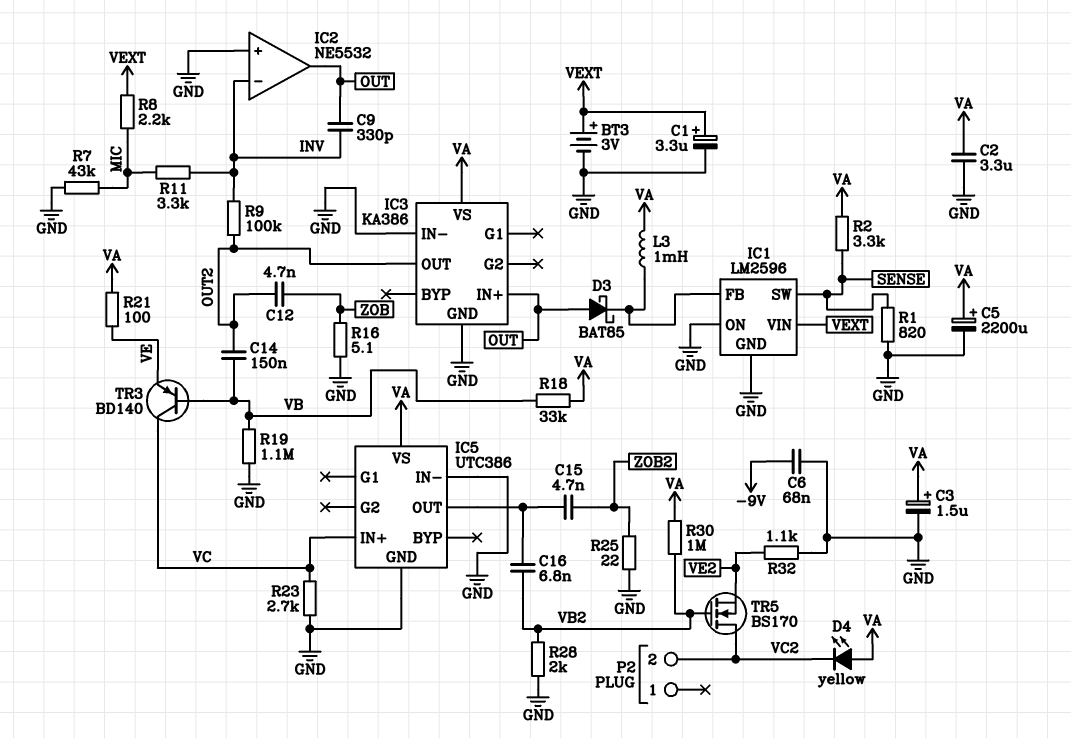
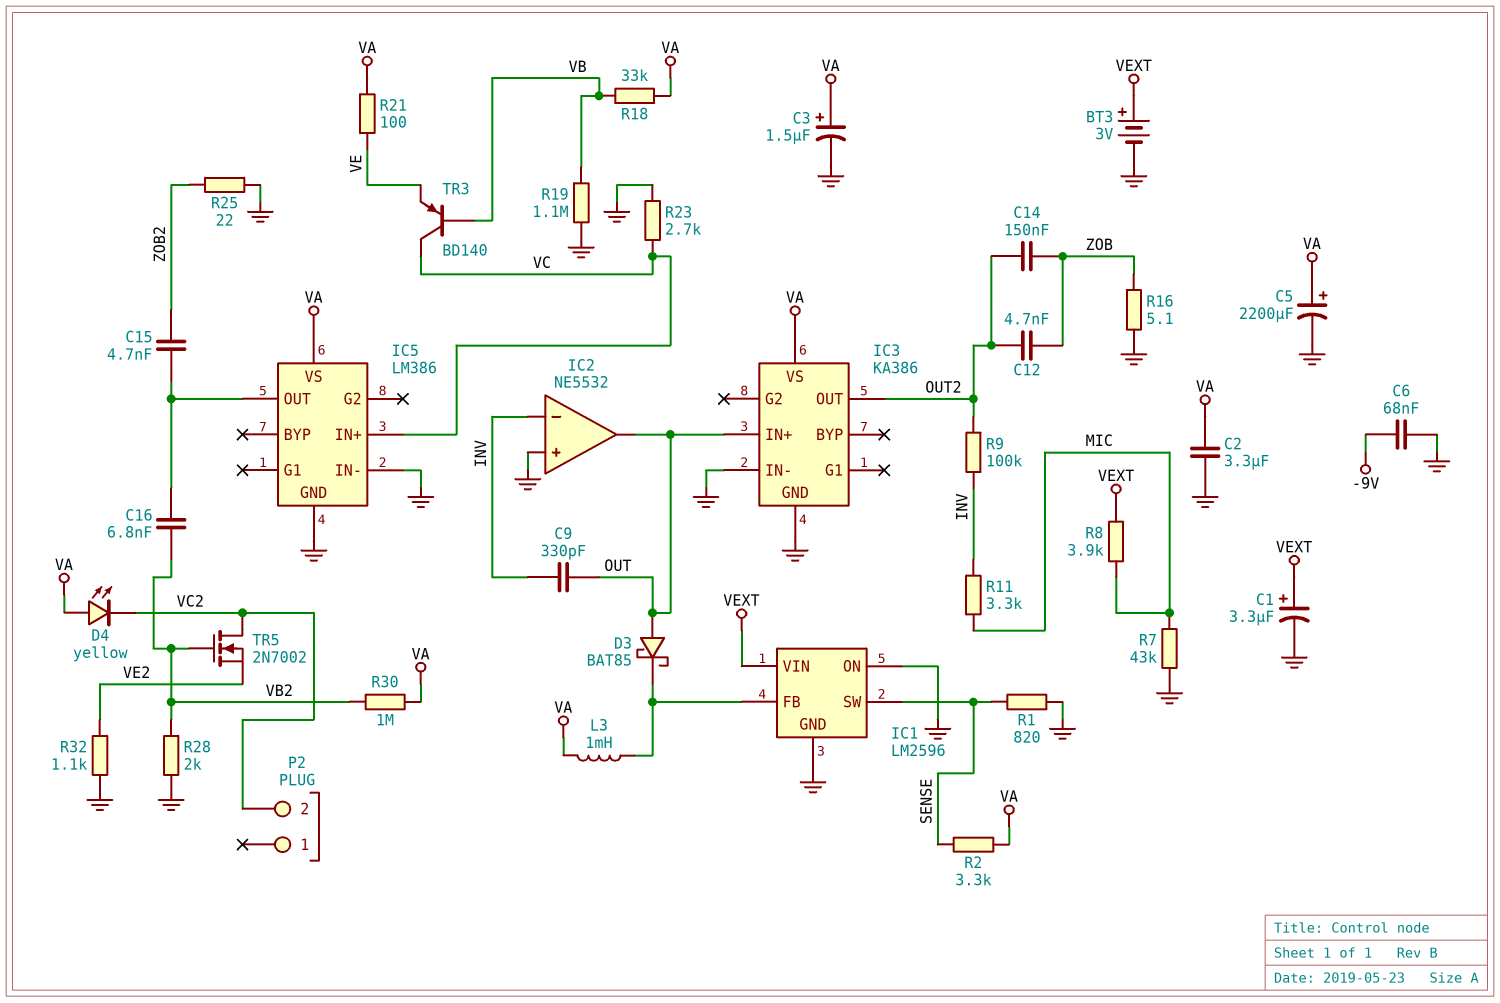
C14: 150nF (OUT2, VB) -> 150nF (OUT2, ZOB)
IC5: UTC386 -> LM386
R8: 2.2k (MIC, VEXT) -> 3.9k (MIC, VEXT)
TR5: NMOS BS170 (G VB2, D VC2, S VE2) -> NMOS 2N7002 (G VB2, D VC2, S VE2)

